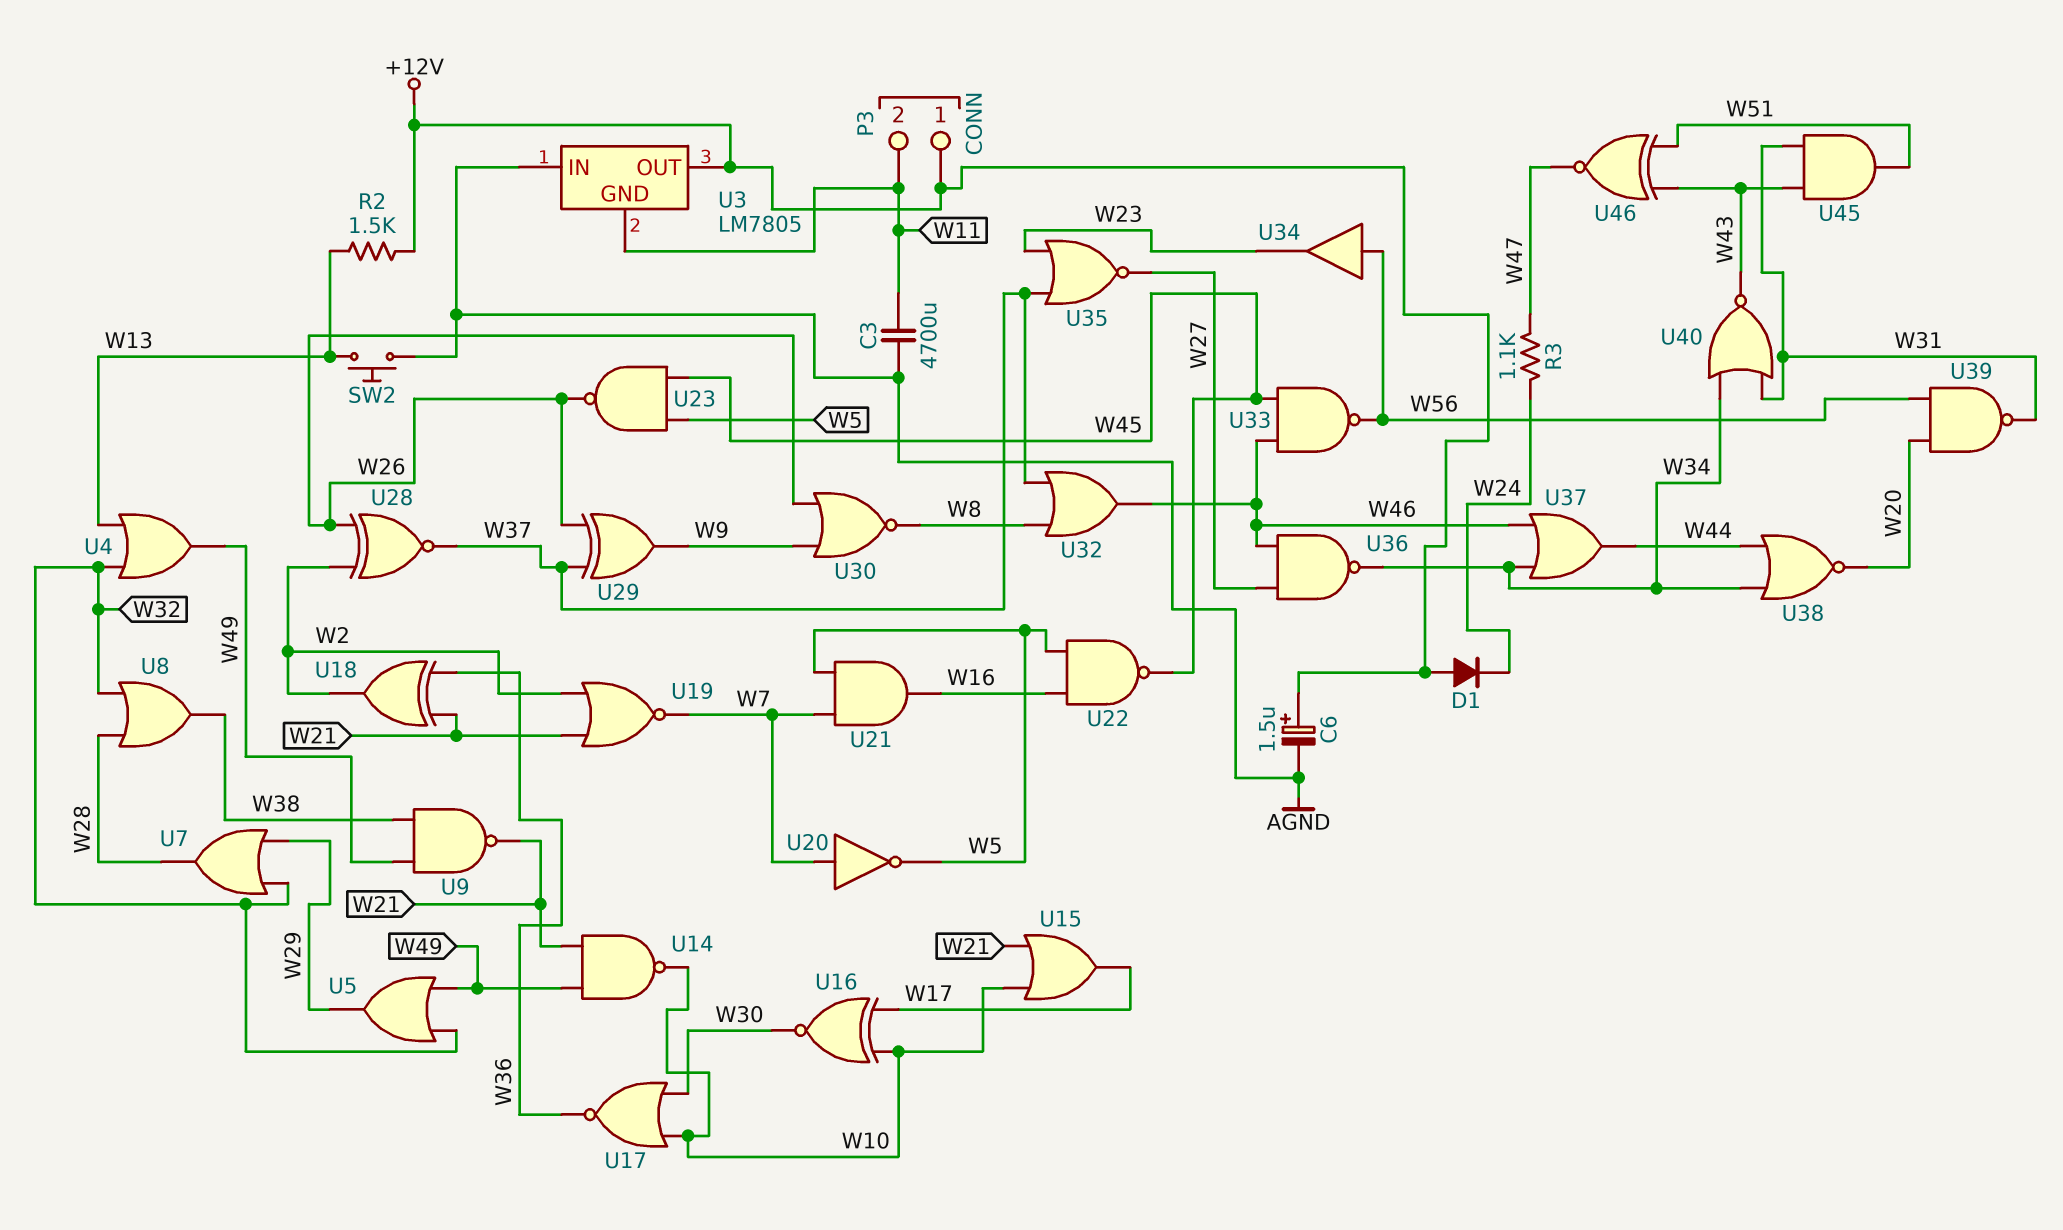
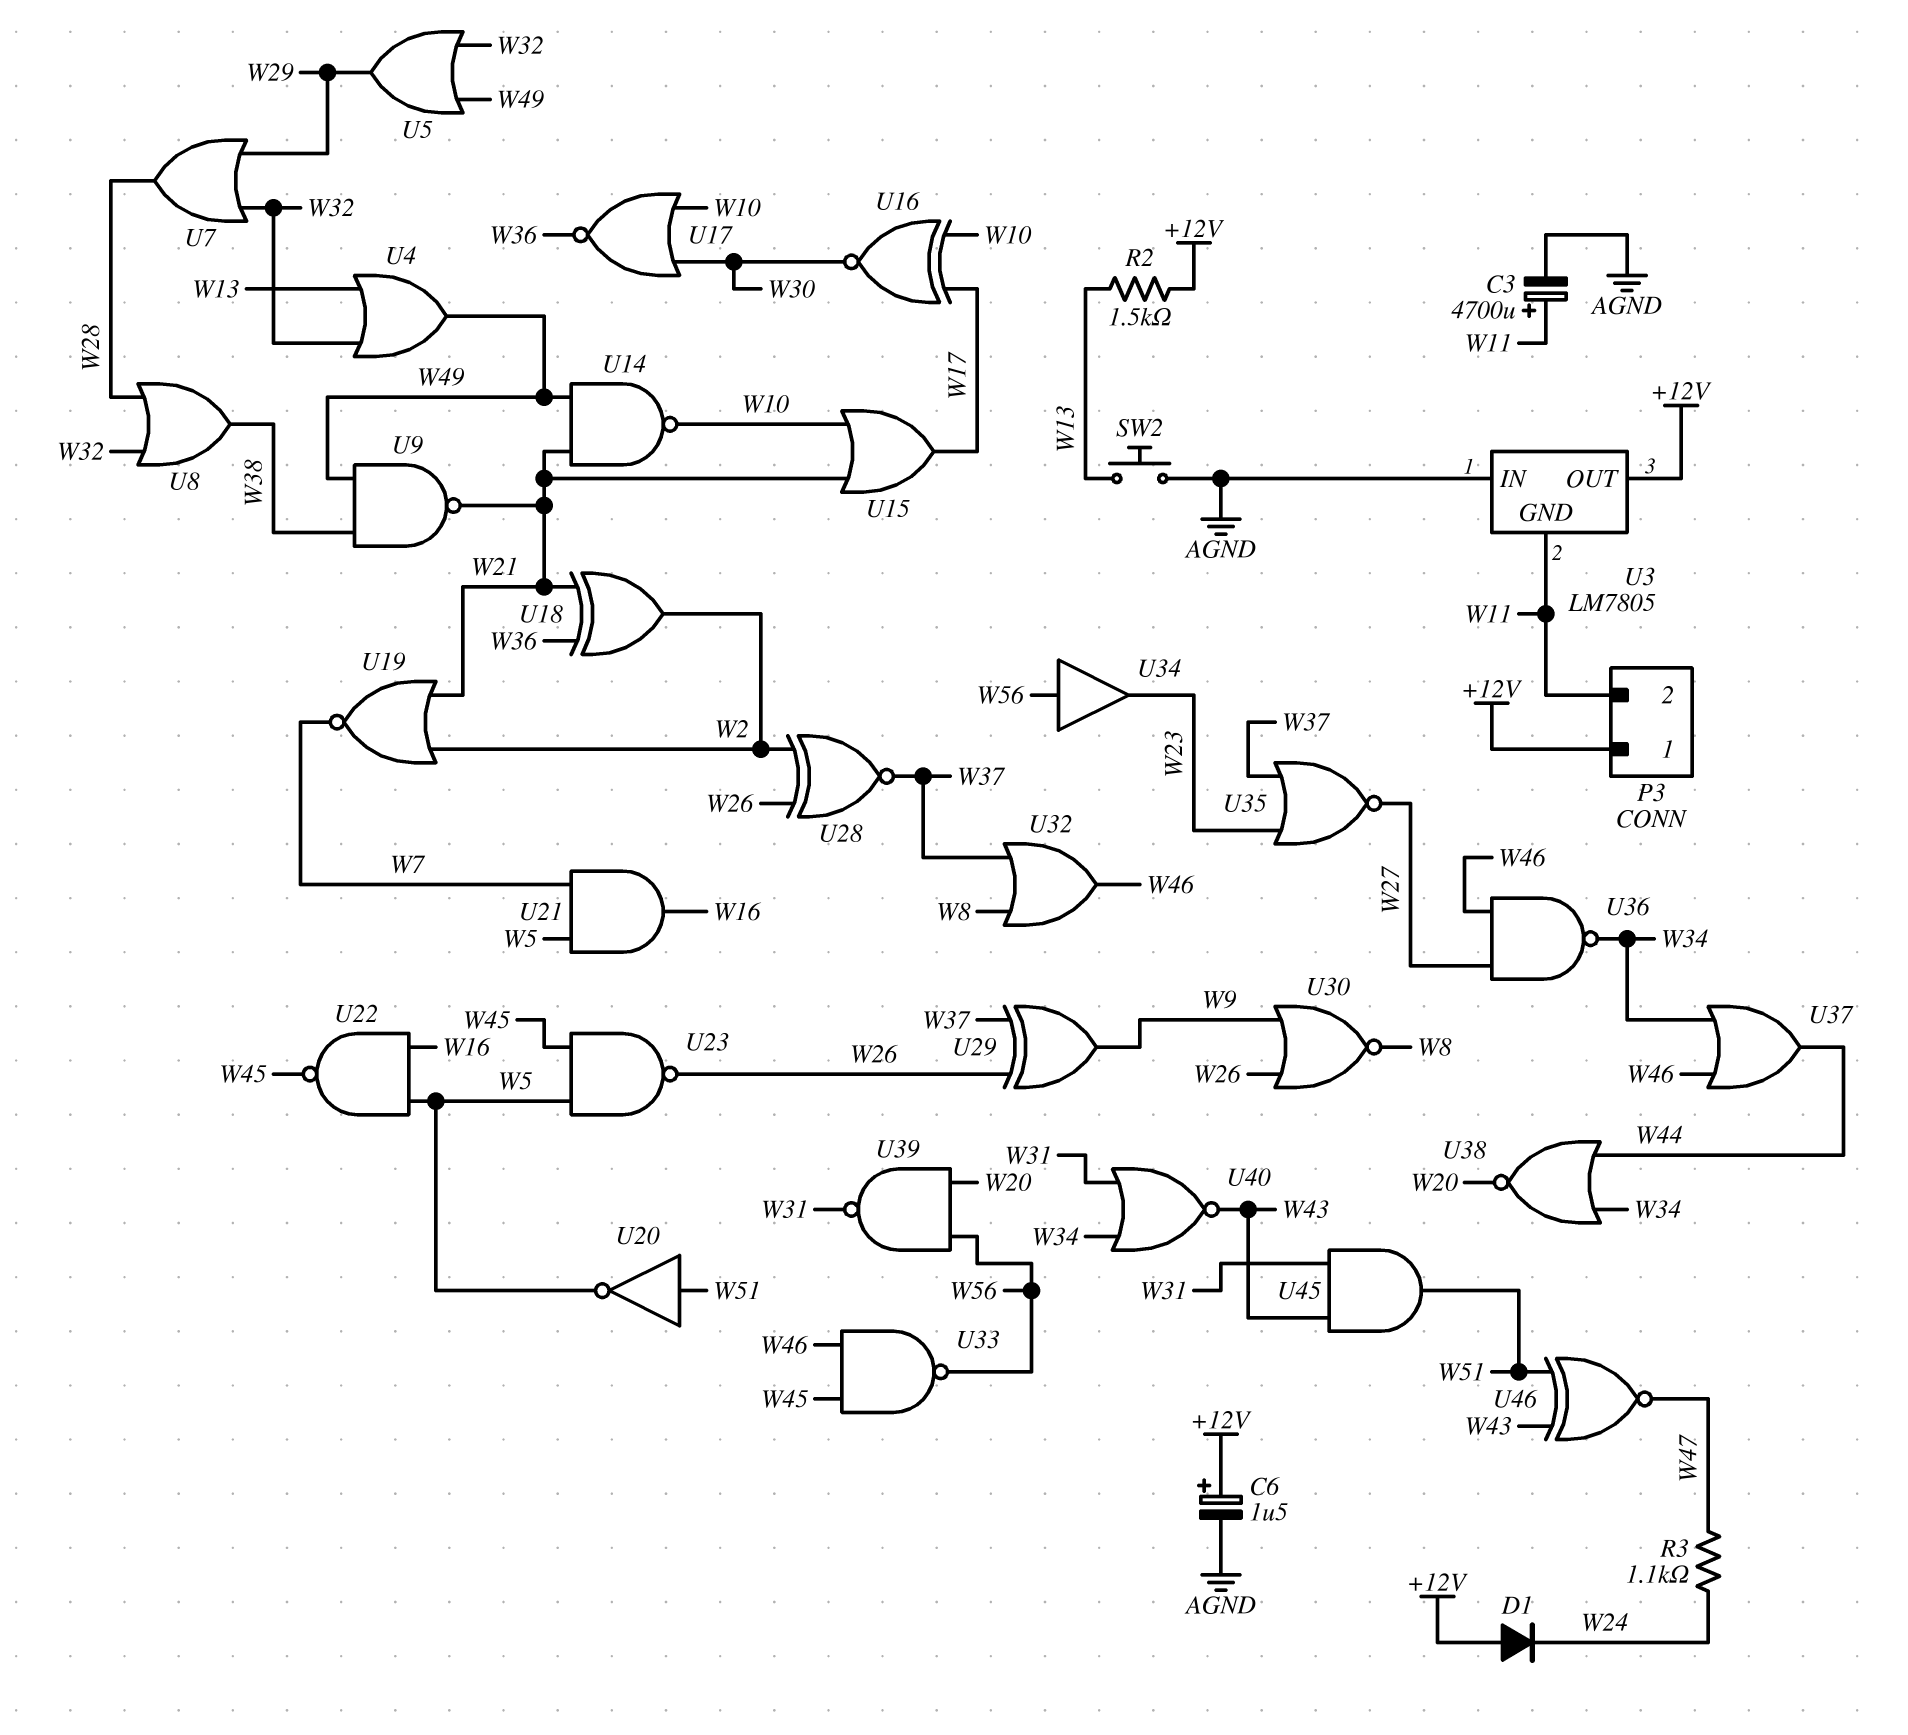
C3: 4700uF (AGND, W11) -> 4700uF (plus W11, minus AGND)
U20: NOT (in W7, out W5) -> NOT (in W51, out W5)

